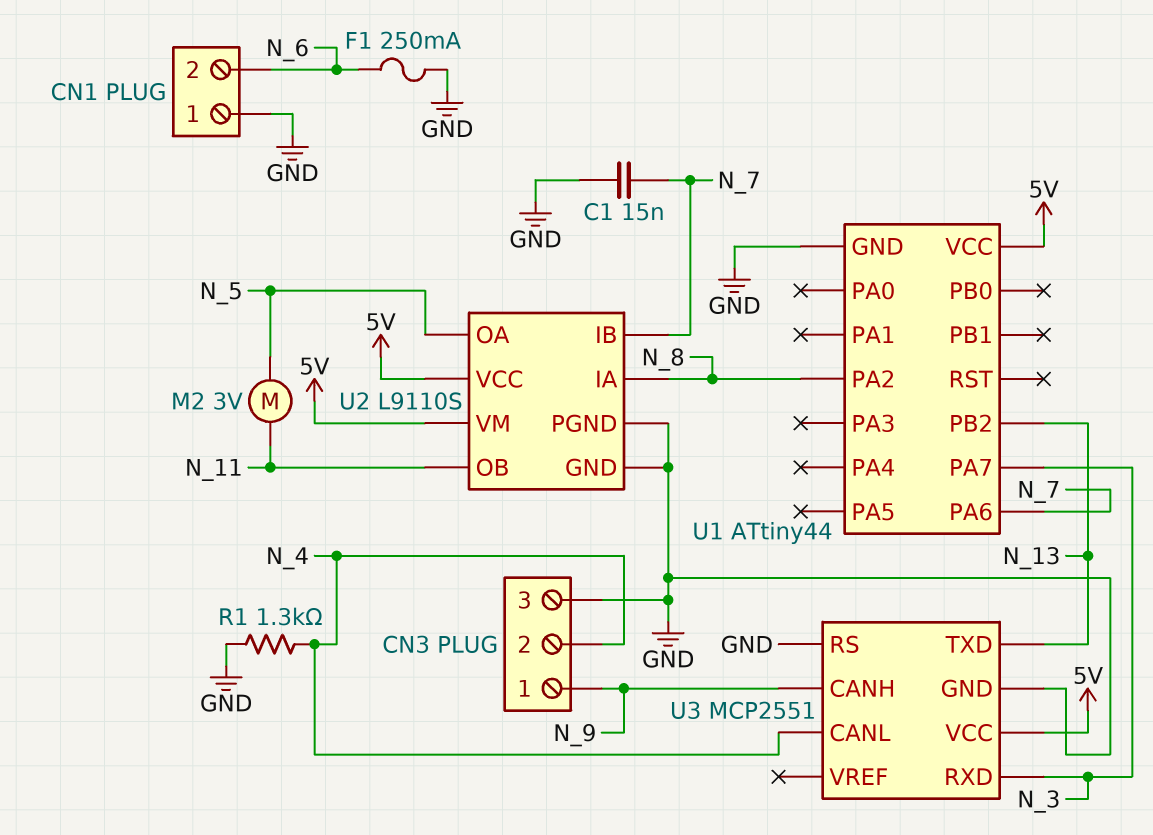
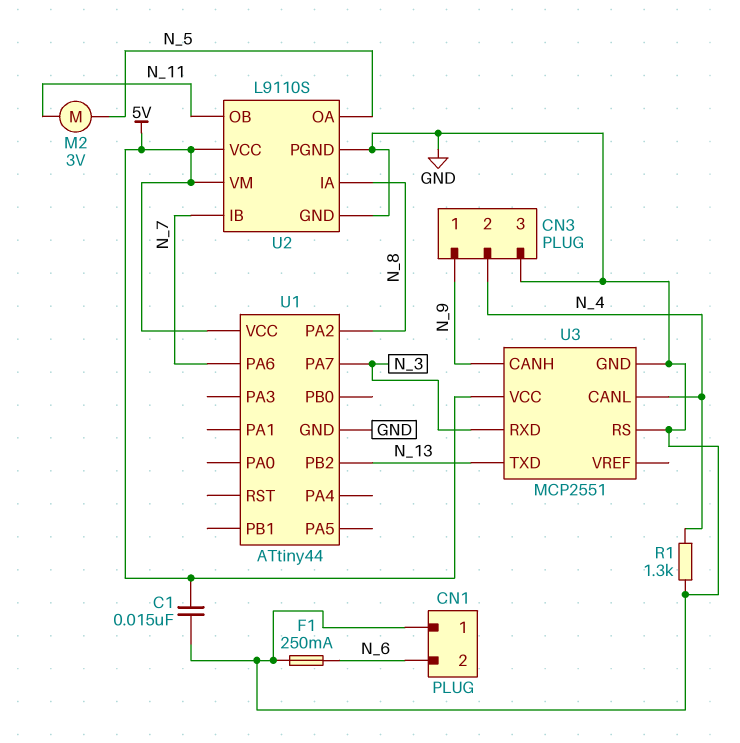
C1: 15nF (GND, N_7) -> 15nF (5V, GND)

